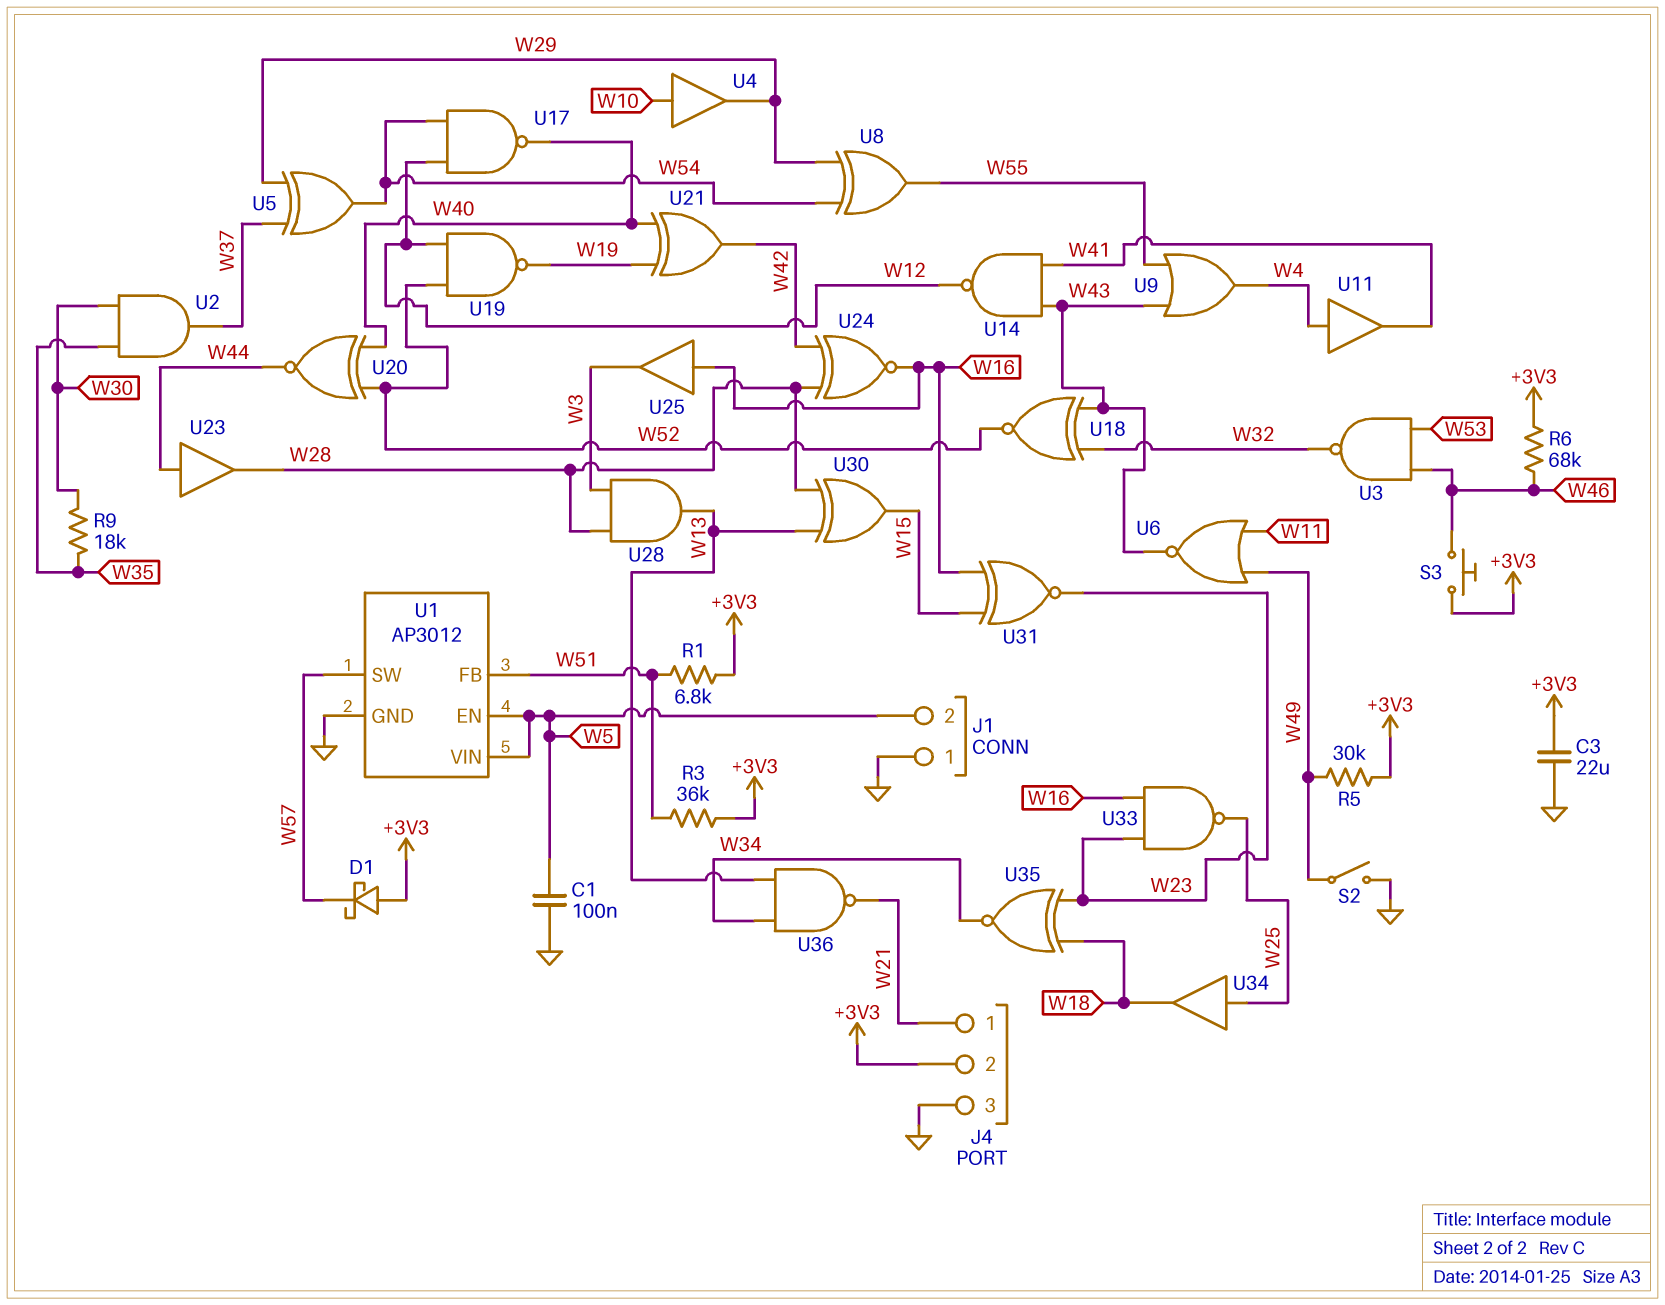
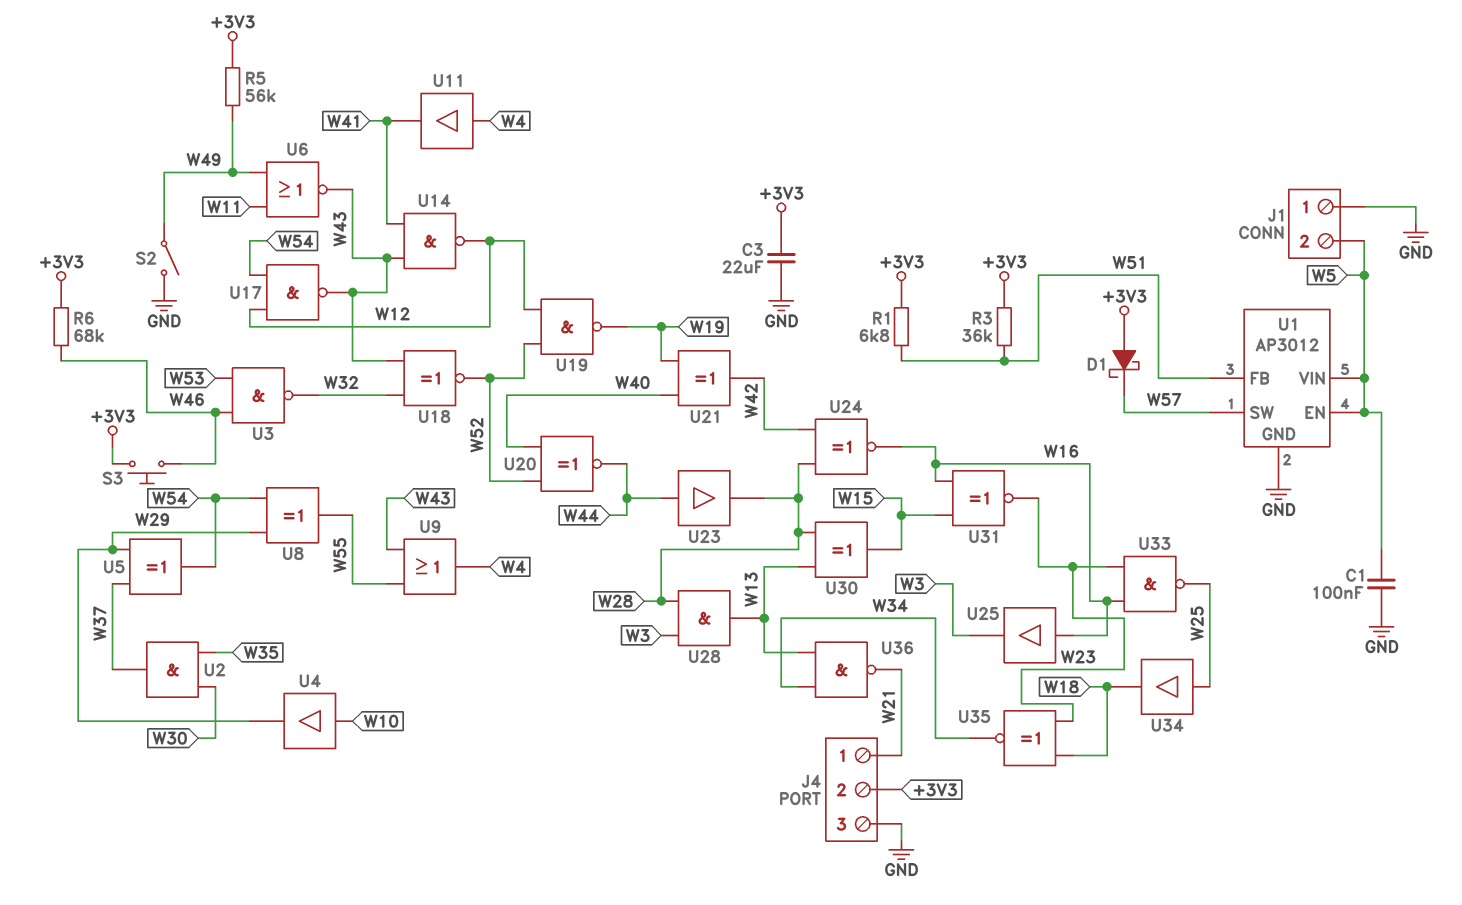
R5: 30k (+3V3, W49) -> 56k (+3V3, W49)
R9: 18k (W30, W35) -> none
U17: NAND (in W12, in W54, out W40) -> NAND (in W12, in W54, out W43)

